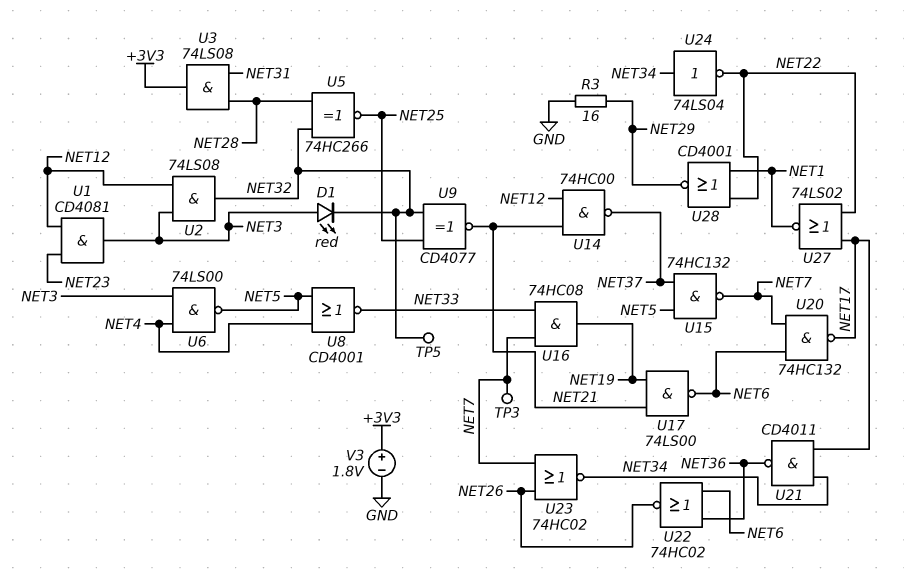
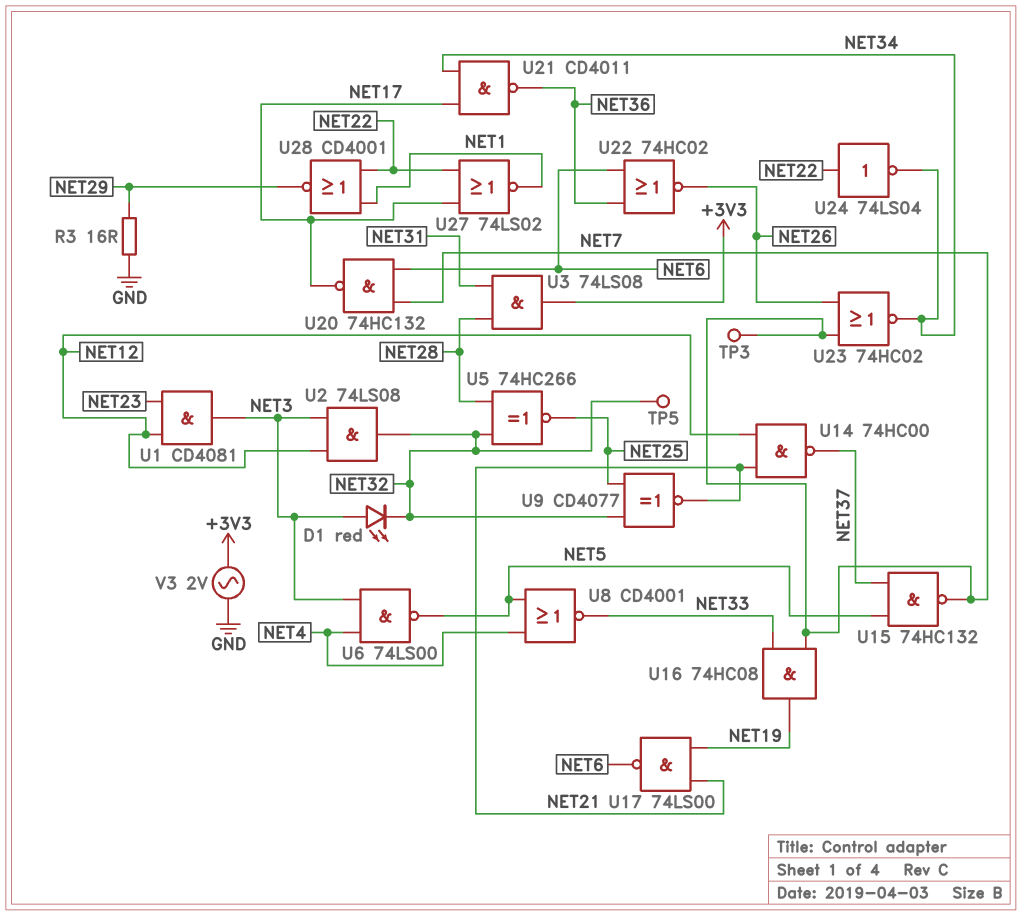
U24: NOT 74LS04 (in NET34, out NET22) -> NOT 74LS04 (in NET22, out NET34)
V3: 1.8V (plus +3V3, minus GND) -> AC 2V (+3V3, GND)

